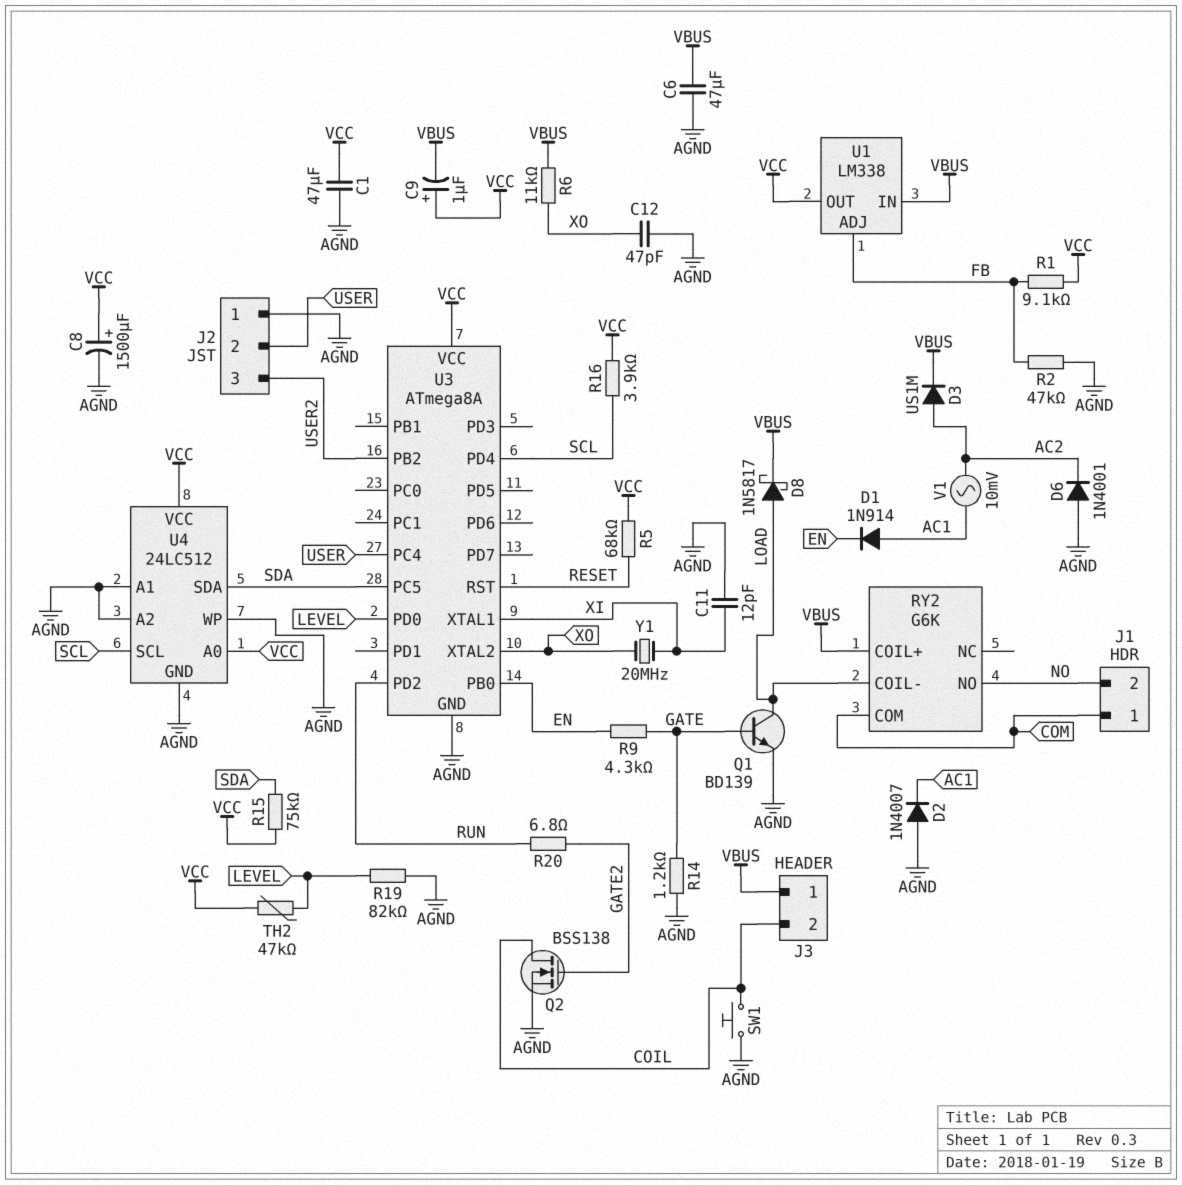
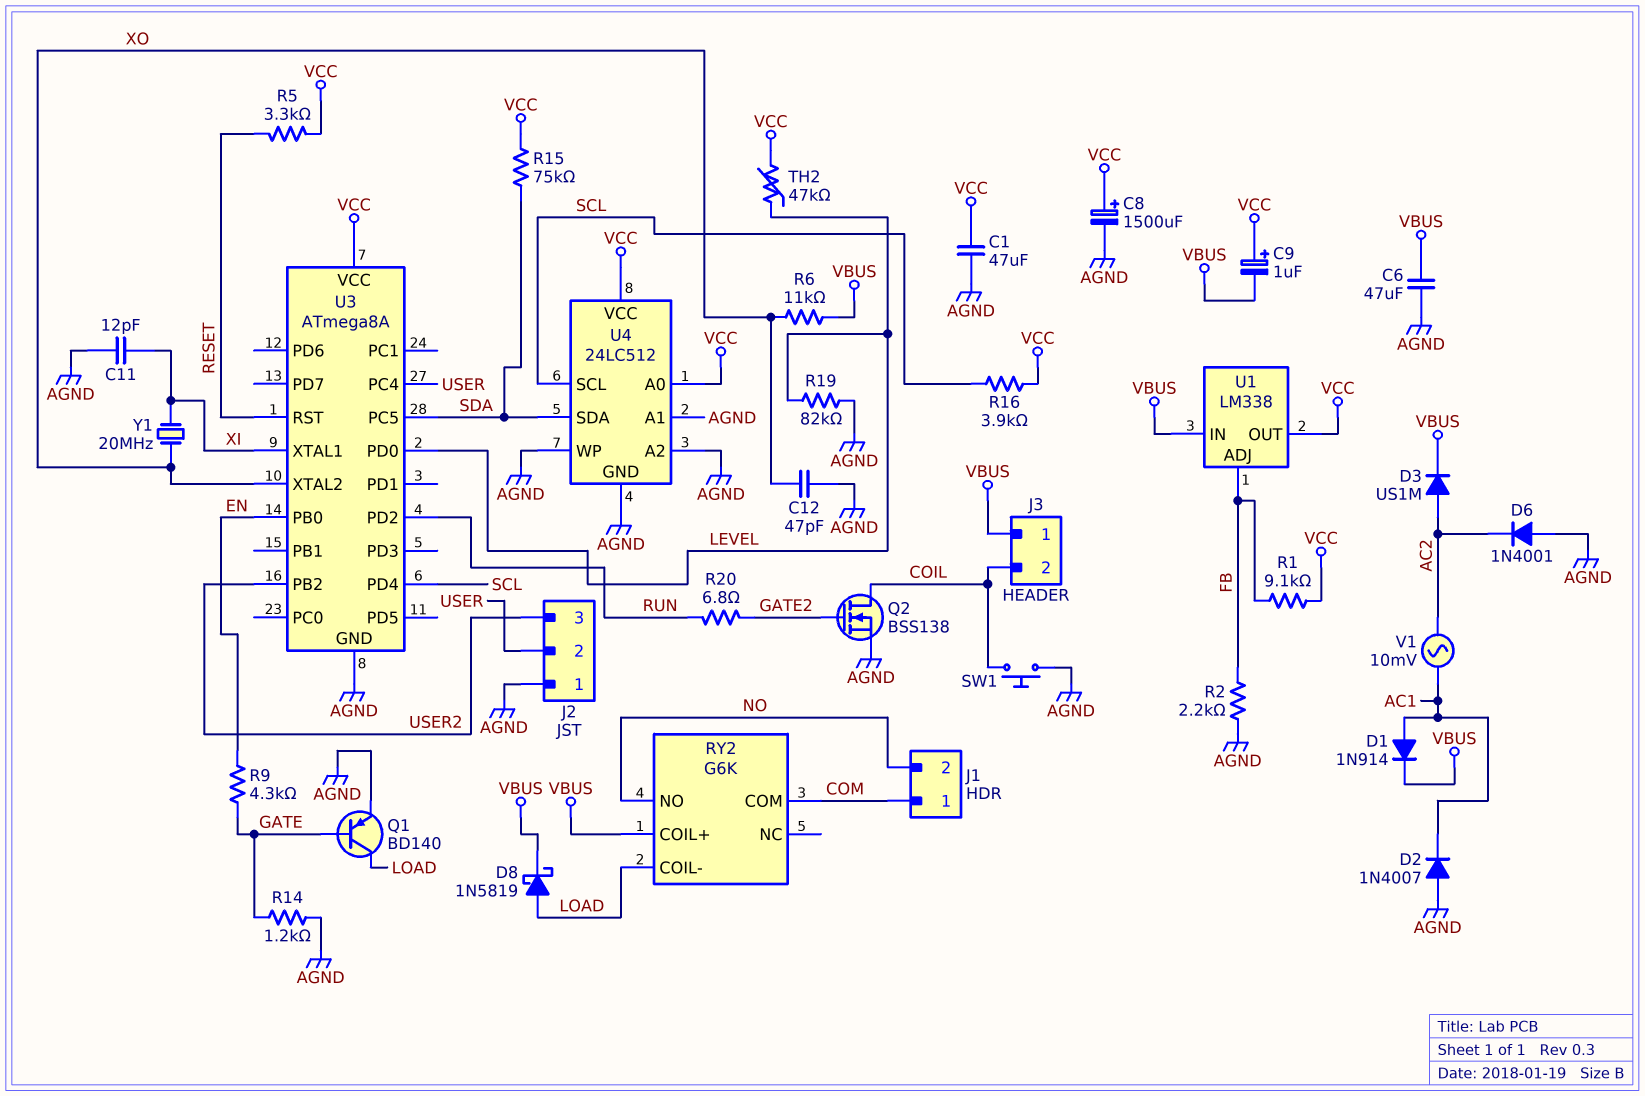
D1: diode 1N914 (A AC1, K EN) -> diode 1N914 (A AC1, K VBUS)
D8: schottky 1N5817 (A LOAD, K VBUS) -> schottky 1N5819 (A LOAD, K VBUS)
Q1: NPN BD139 (B GATE, C LOAD, E AGND) -> PNP BD140 (B GATE, C LOAD, E AGND)
R2: 47k (AGND, FB) -> 2.2k (AGND, FB)
R5: 68k (RESET, VCC) -> 3.3k (RESET, VCC)

